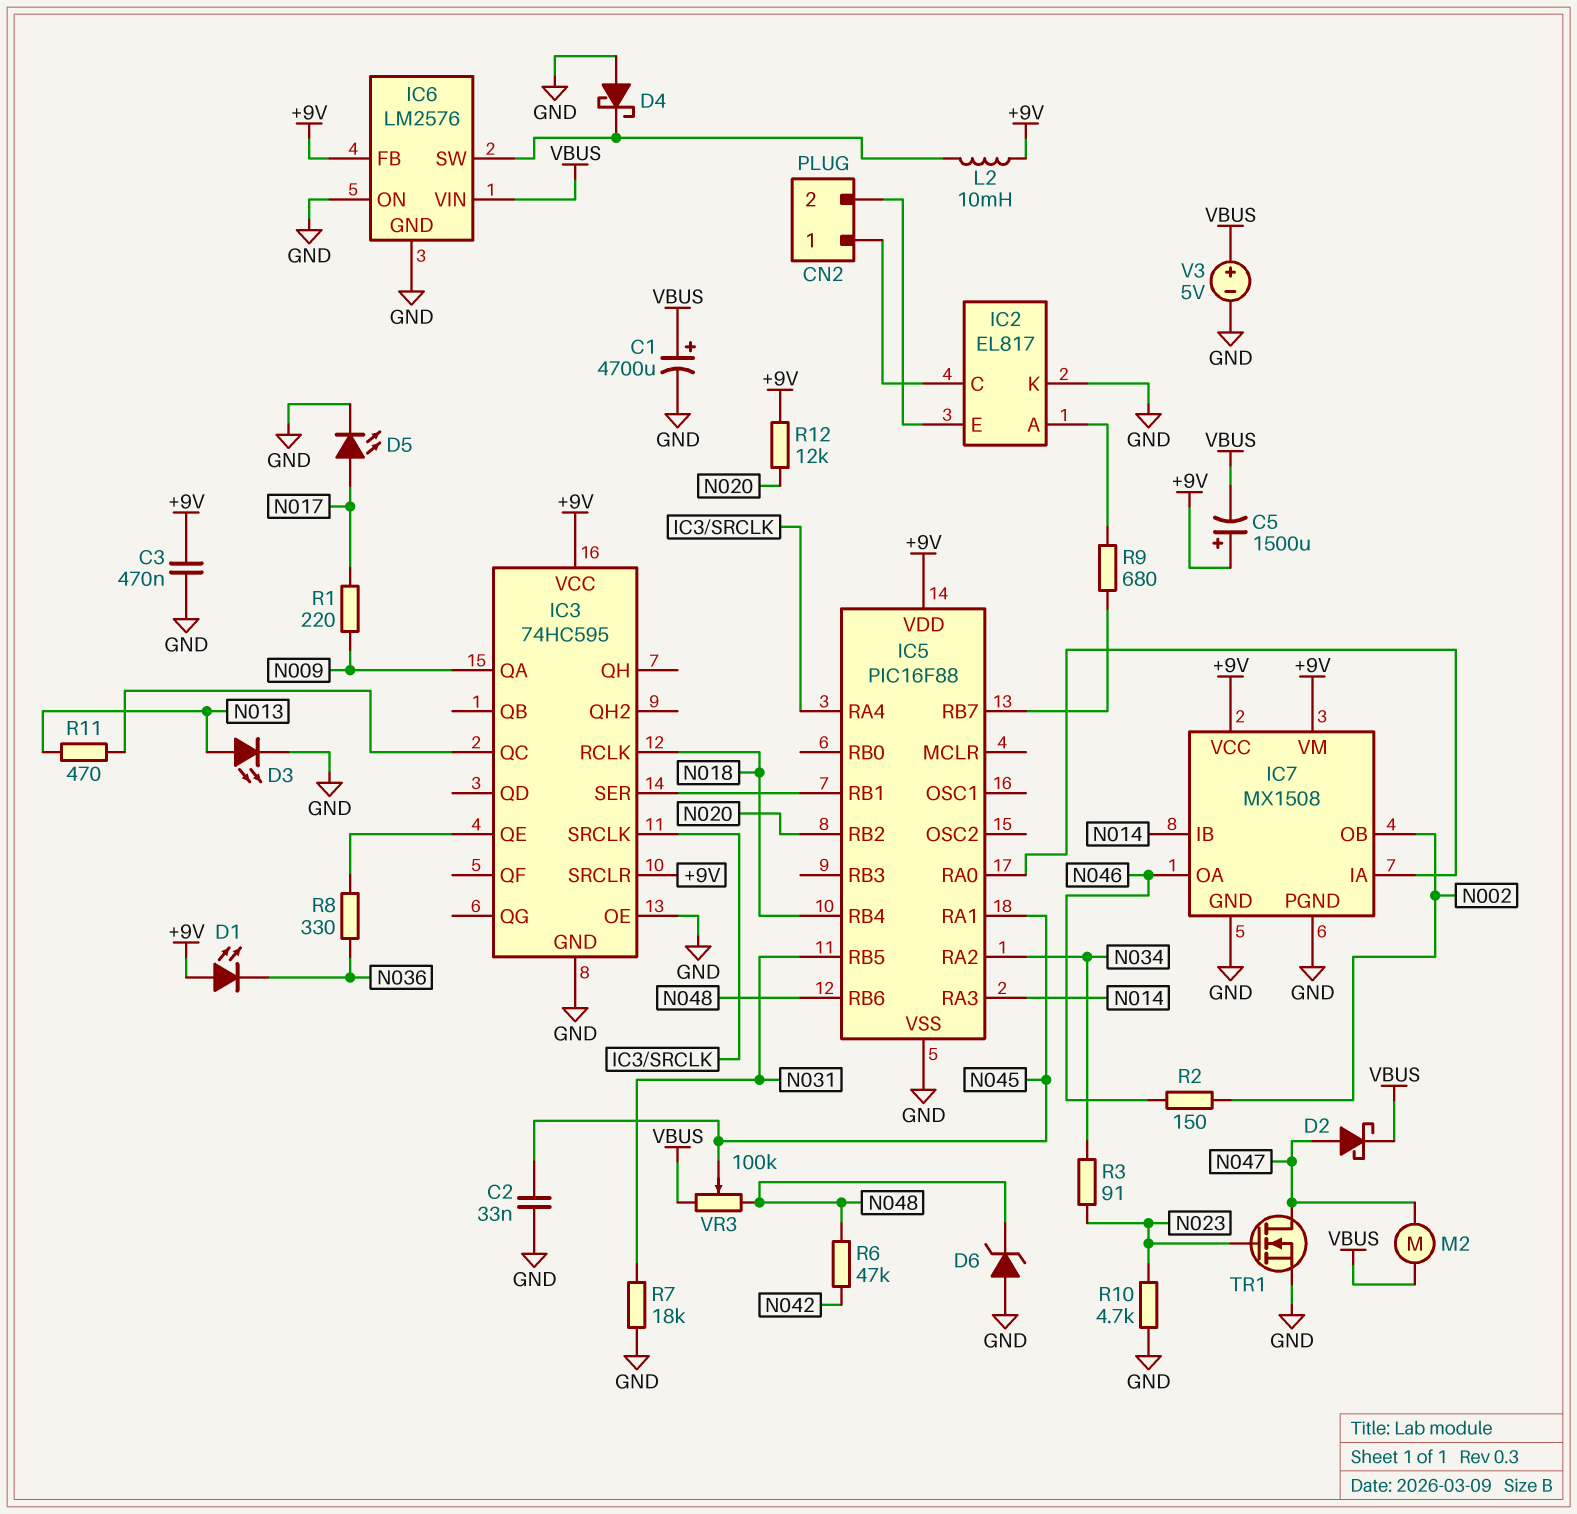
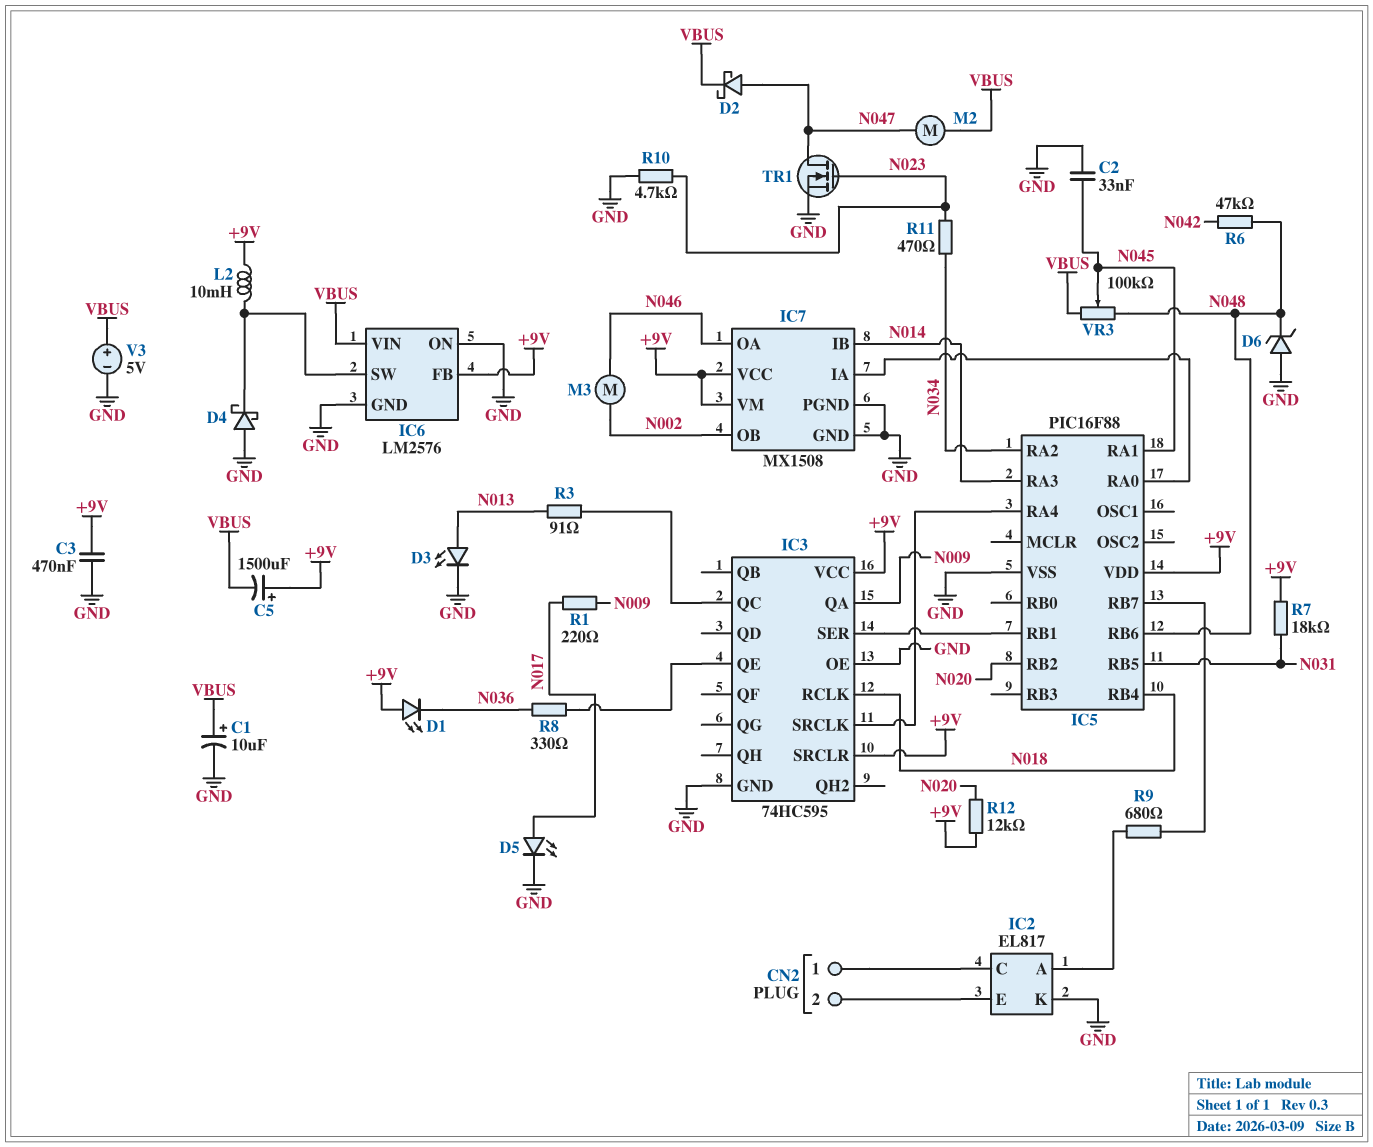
C1: 4700uF (plus VBUS, minus GND) -> 10uF (plus VBUS, minus GND)
M3: none -> motor (N002, N046)
R2: 150 (N002, N046) -> none
R3: 91 (N023, N034) -> 91 (IC3/QC, N013)
R7: 18k (GND, N031) -> 18k (+9V, N031)
R11: 470 (IC3/QC, N013) -> 470 (N023, N034)

